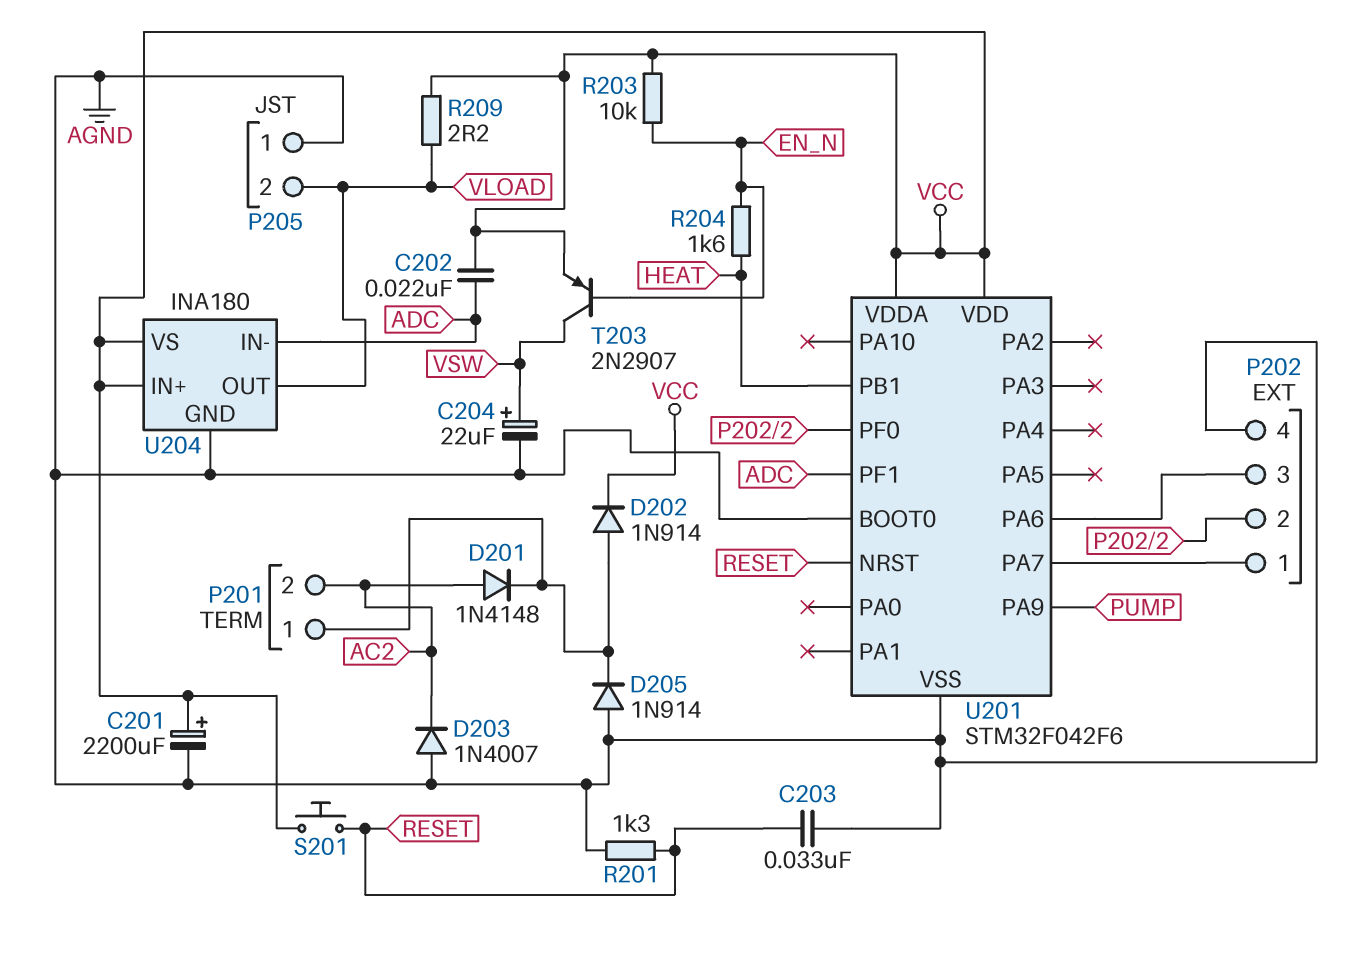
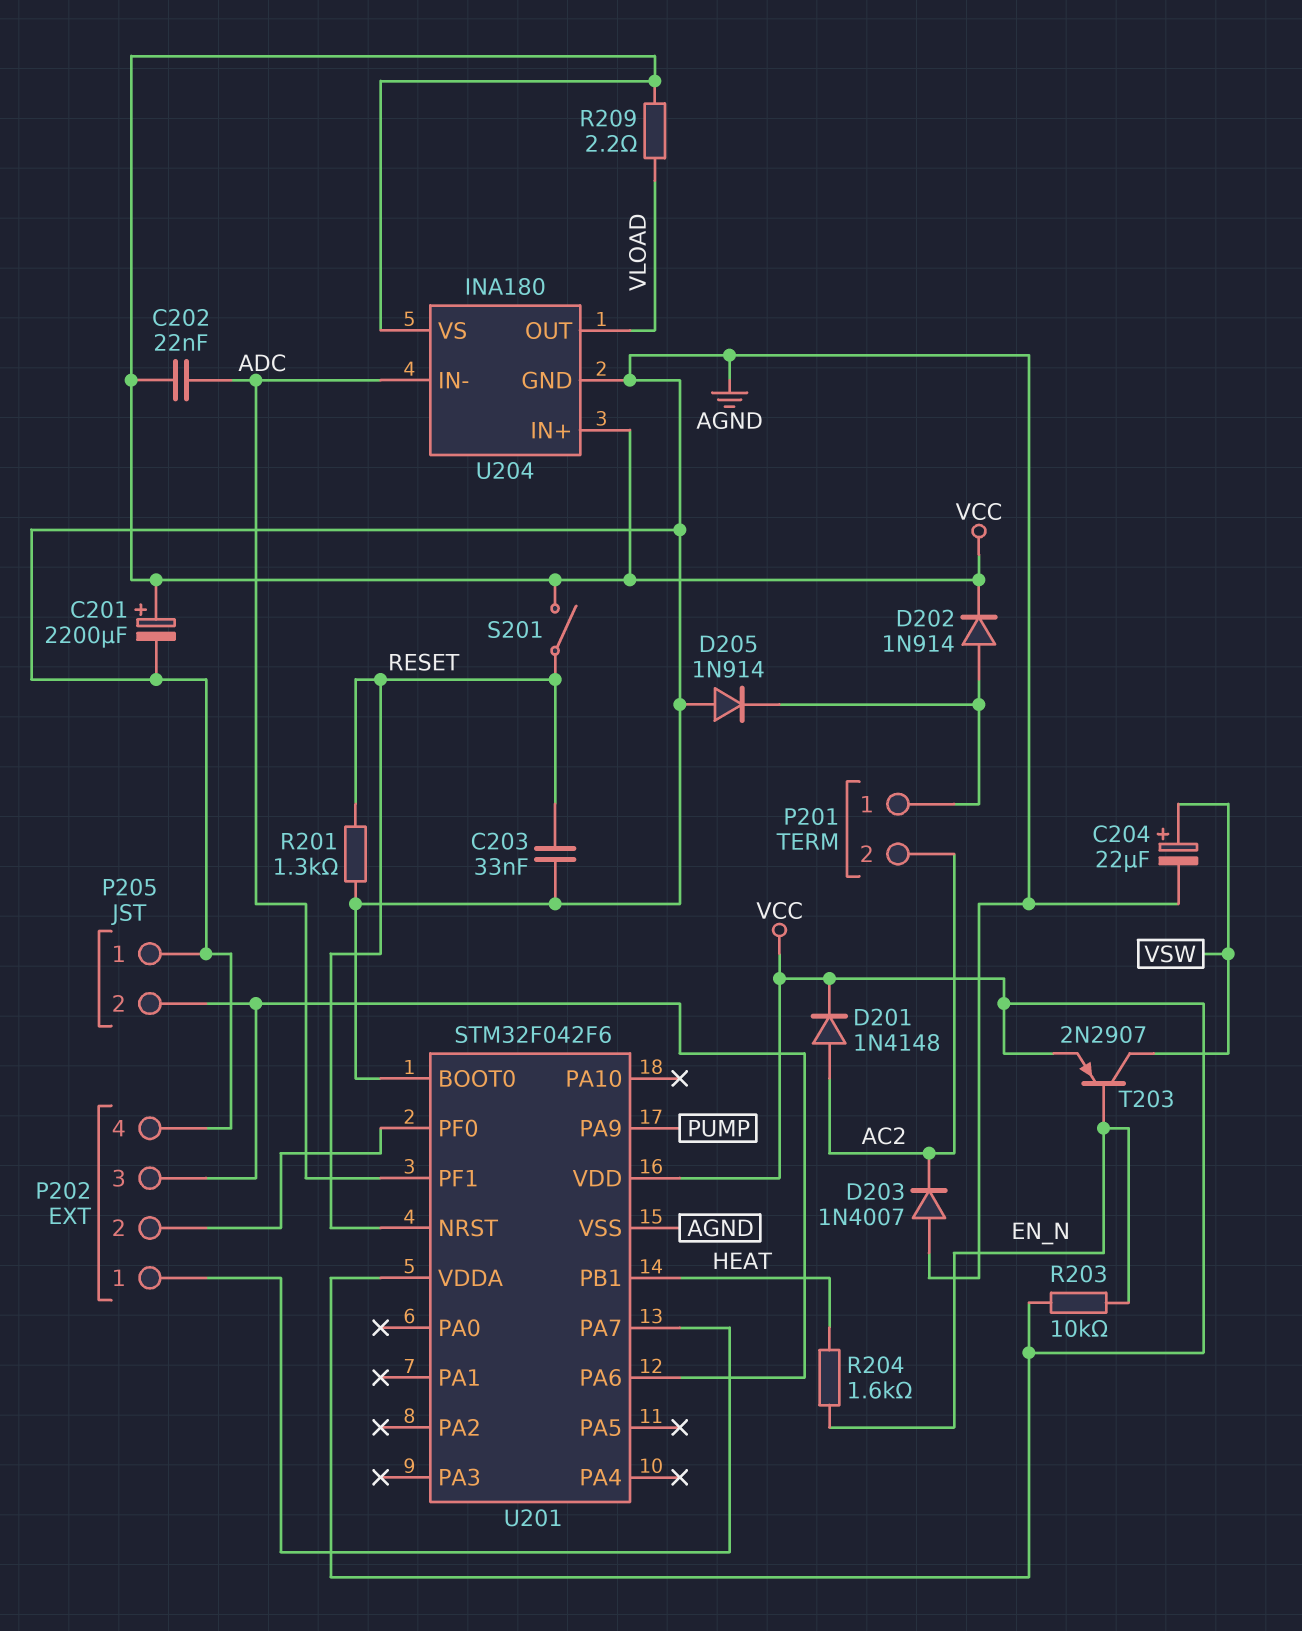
D201: diode 1N4148 (A AC2, K P201/1) -> diode 1N4148 (A AC2, K VCC)
P205 pin 2: VLOAD -> P202/3
S201: button (RESET, VCC) -> switch (RESET, VCC)

